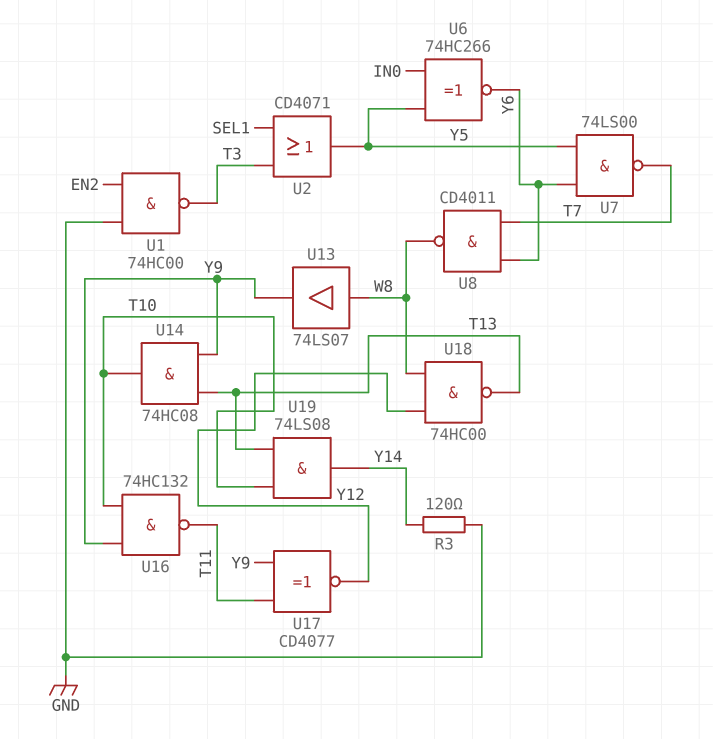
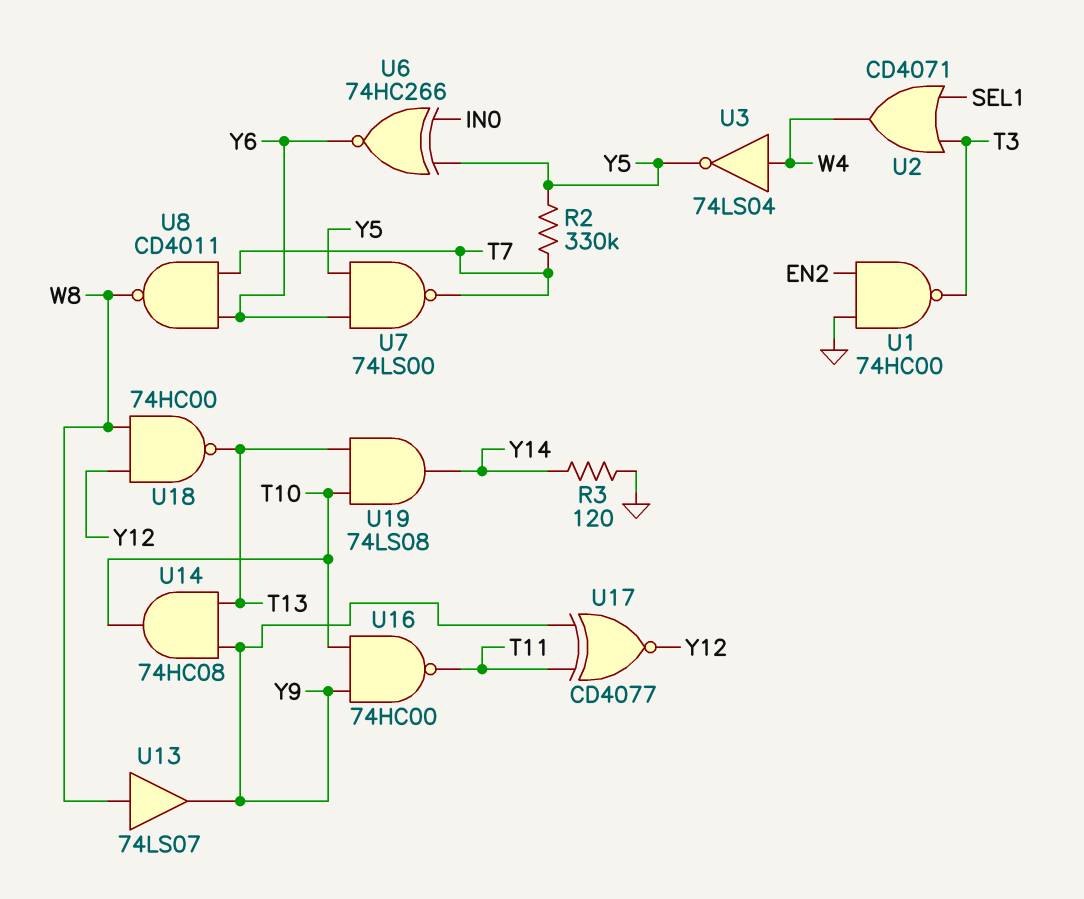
R2: none -> 330k (T7, Y5)
U2: OR CD4071 (in SEL1, in T3, out Y5) -> OR CD4071 (in SEL1, in T3, out W4)
U3: none -> NOT 74LS04 (in W4, out Y5)
U16: NAND 74HC132 (in T10, in Y9, out T11) -> NAND 74HC00 (in T10, in Y9, out T11)

